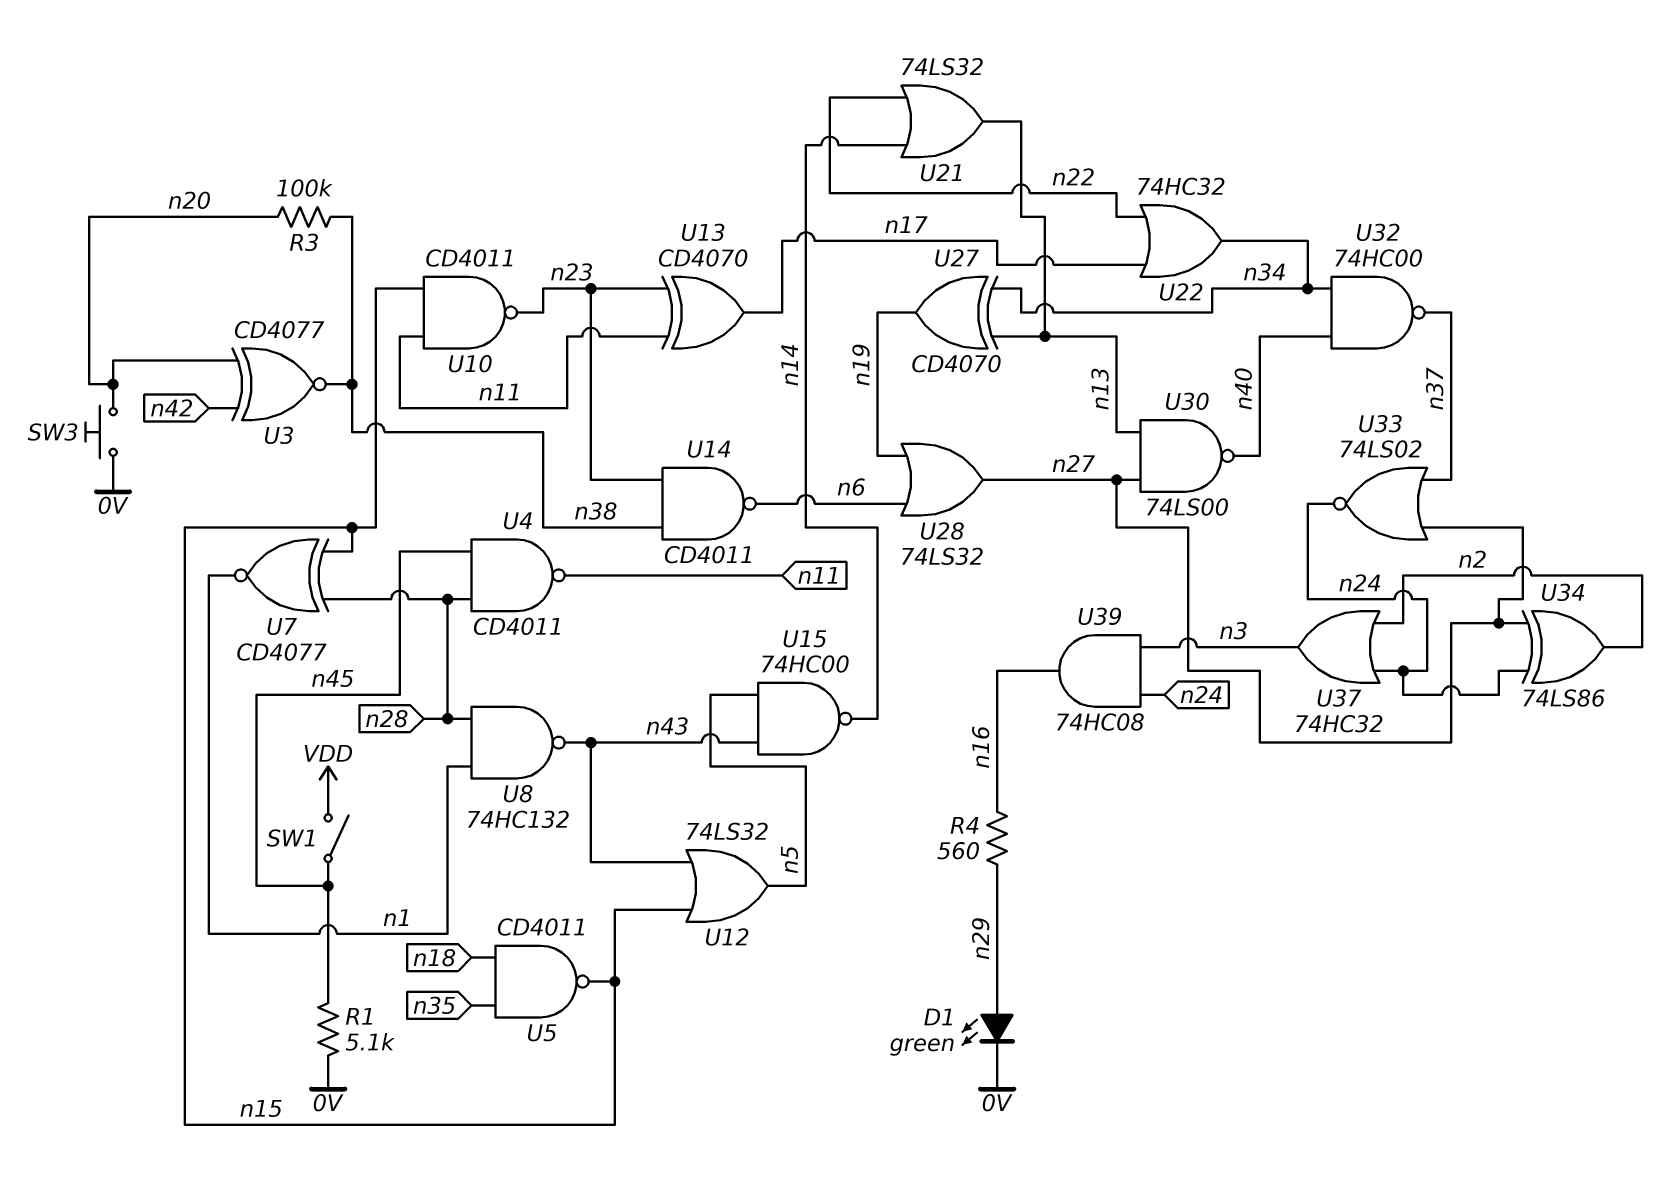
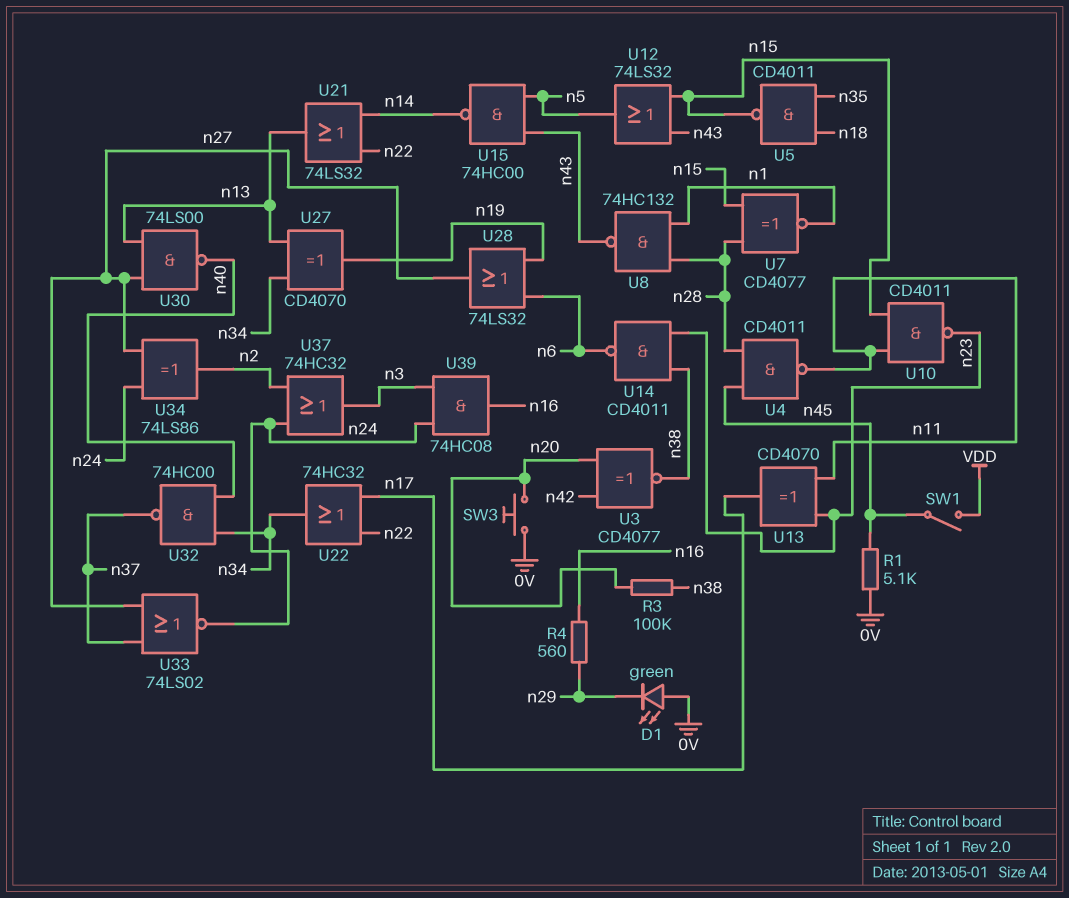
D1: LED green (A n29, K 0V) -> LED green (A 0V, K n29)

